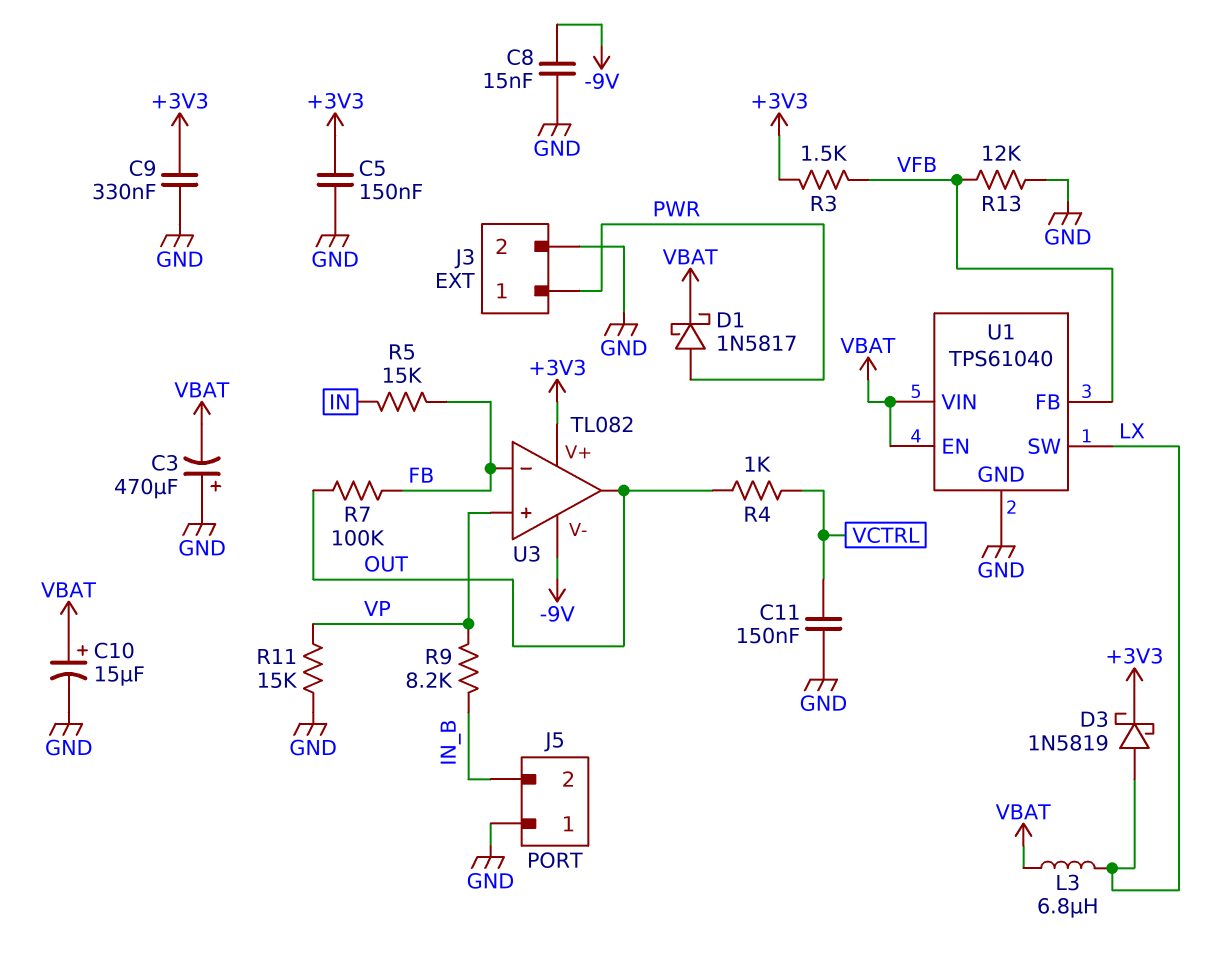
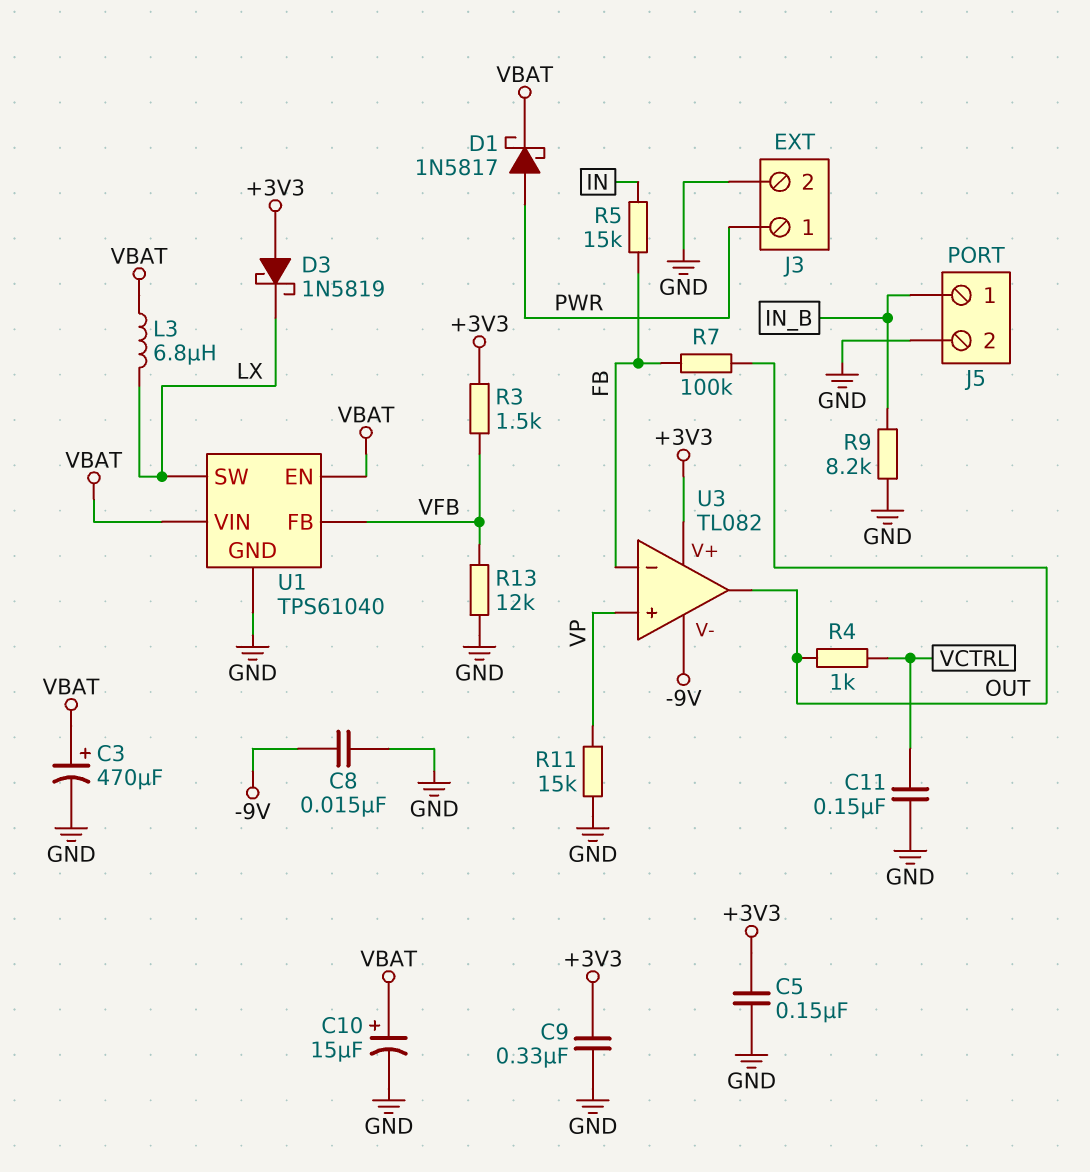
C3: 470uF (plus GND, minus VBAT) -> 470uF (plus VBAT, minus GND)
D3: schottky 1N5819 (A LX, K +3V3) -> schottky 1N5819 (A +3V3, K LX)
J5 pin 1: GND -> IN_B
J5 pin 2: IN_B -> GND
R9: 8.2k (IN_B, VP) -> 8.2k (GND, IN_B)

